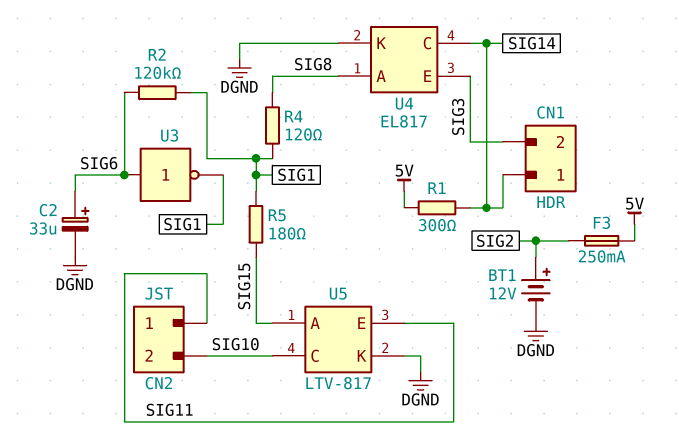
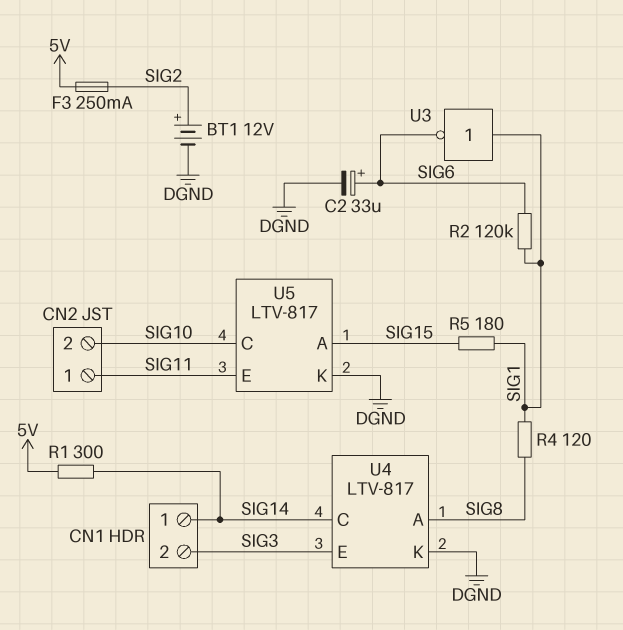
U3: NOT (in SIG6, out SIG1) -> NOT (in SIG1, out SIG6)
U4: EL817 -> LTV-817

